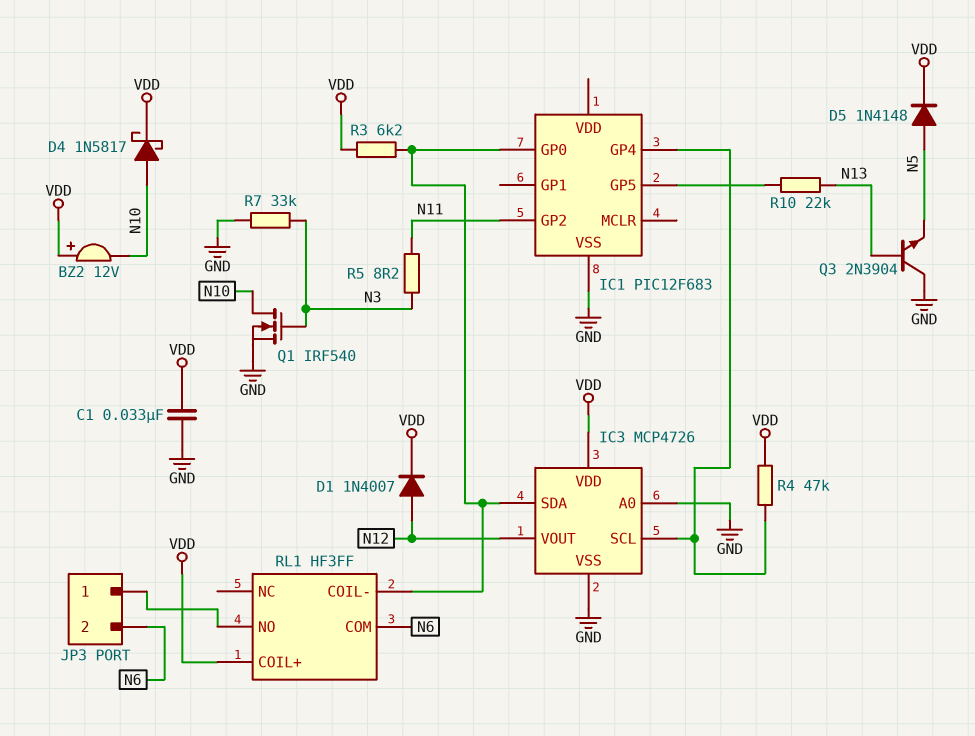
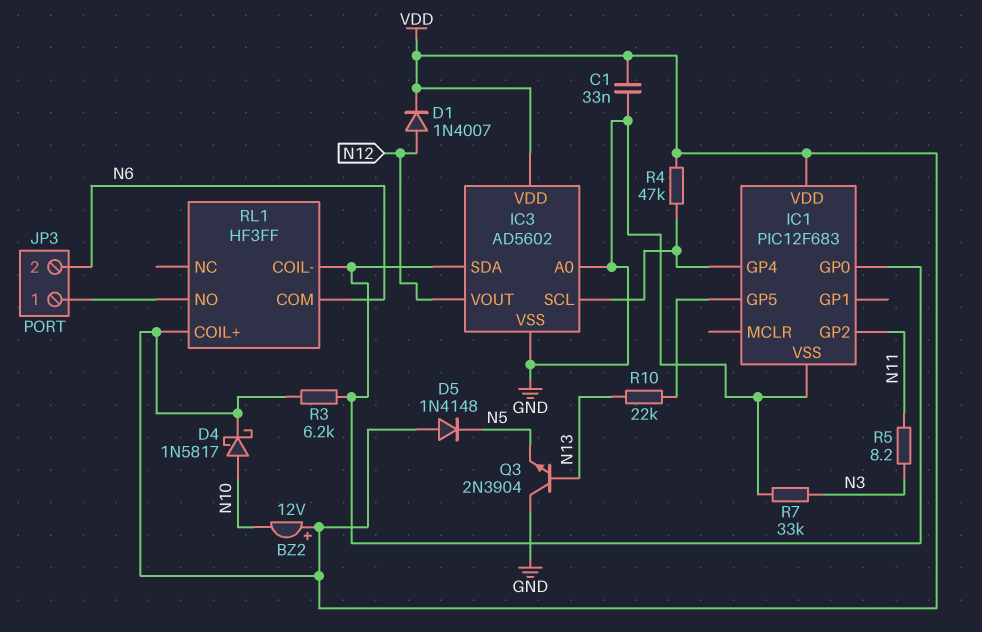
D5: diode 1N4148 (A N5, K VDD) -> diode 1N4148 (A VDD, K N5)
IC1 pin VDD: none -> VDD
IC3: MCP4726 -> AD5602
Q1: NMOS IRF540 (G N3, D N10, S GND) -> none

